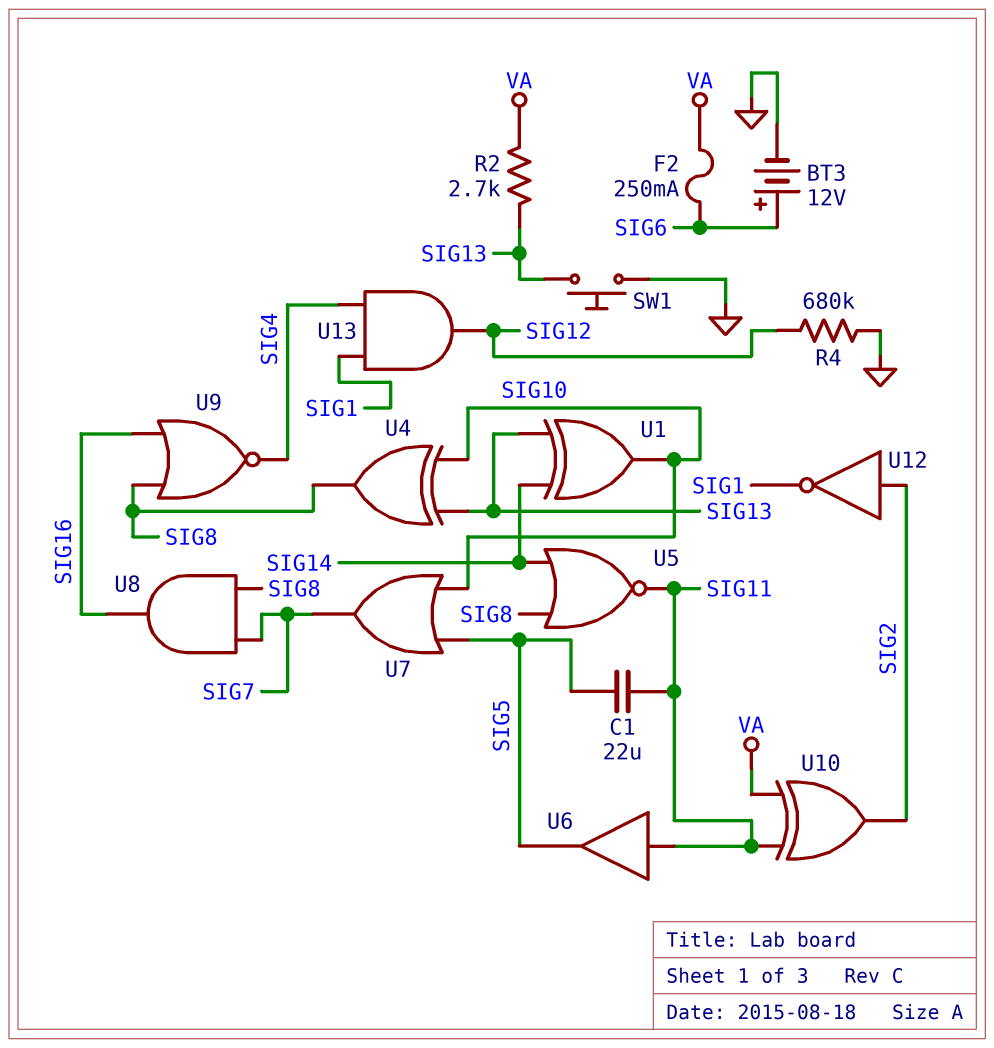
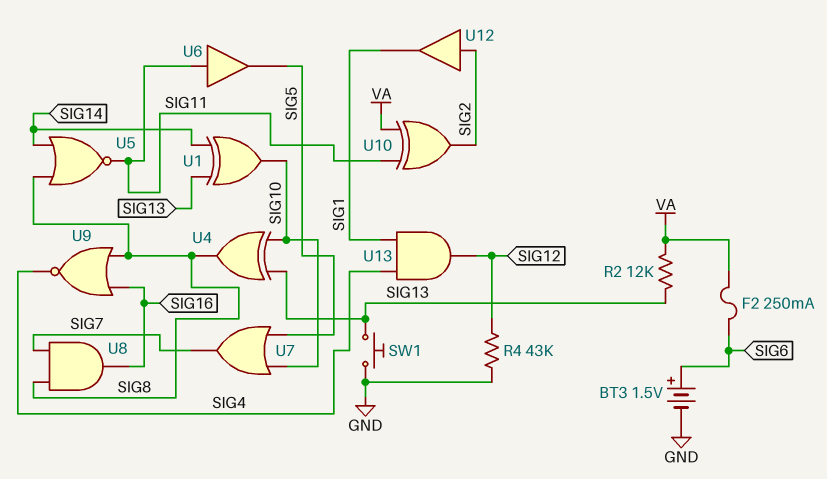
BT3: 12V (plus SIG6, minus GND) -> 1.5V (plus SIG6, minus GND)
C1: 22uF (SIG5, SIG11) -> none
R2: 2.7k (SIG13, VA) -> 12k (SIG13, VA)
R4: 680k (GND, SIG12) -> 43k (GND, SIG12)
U12: NOT (in SIG2, out SIG1) -> buffer (in SIG2, out SIG1)

